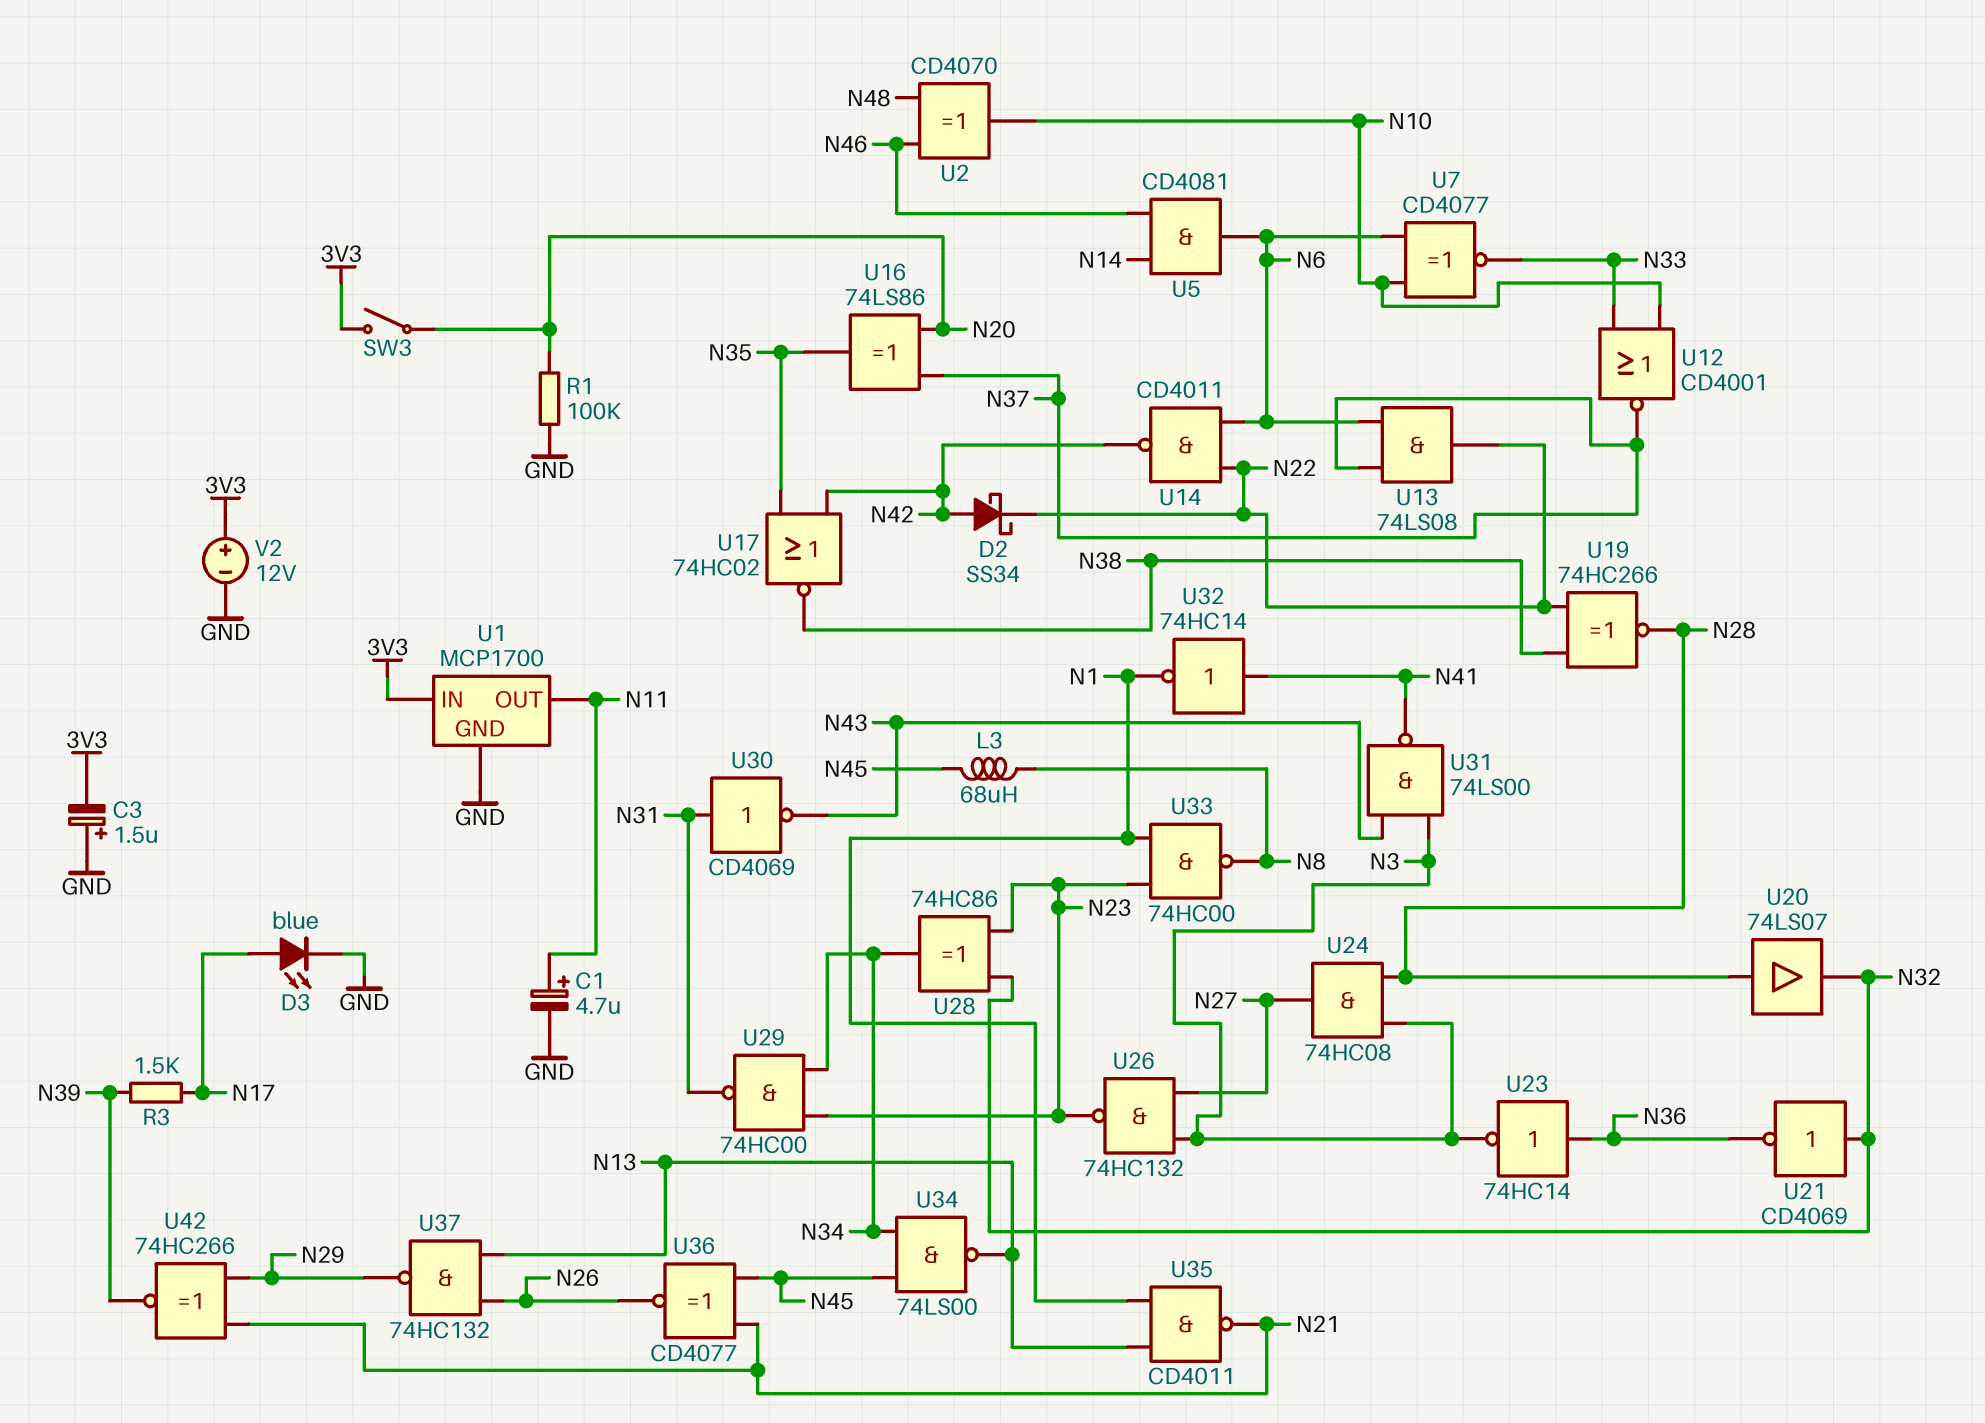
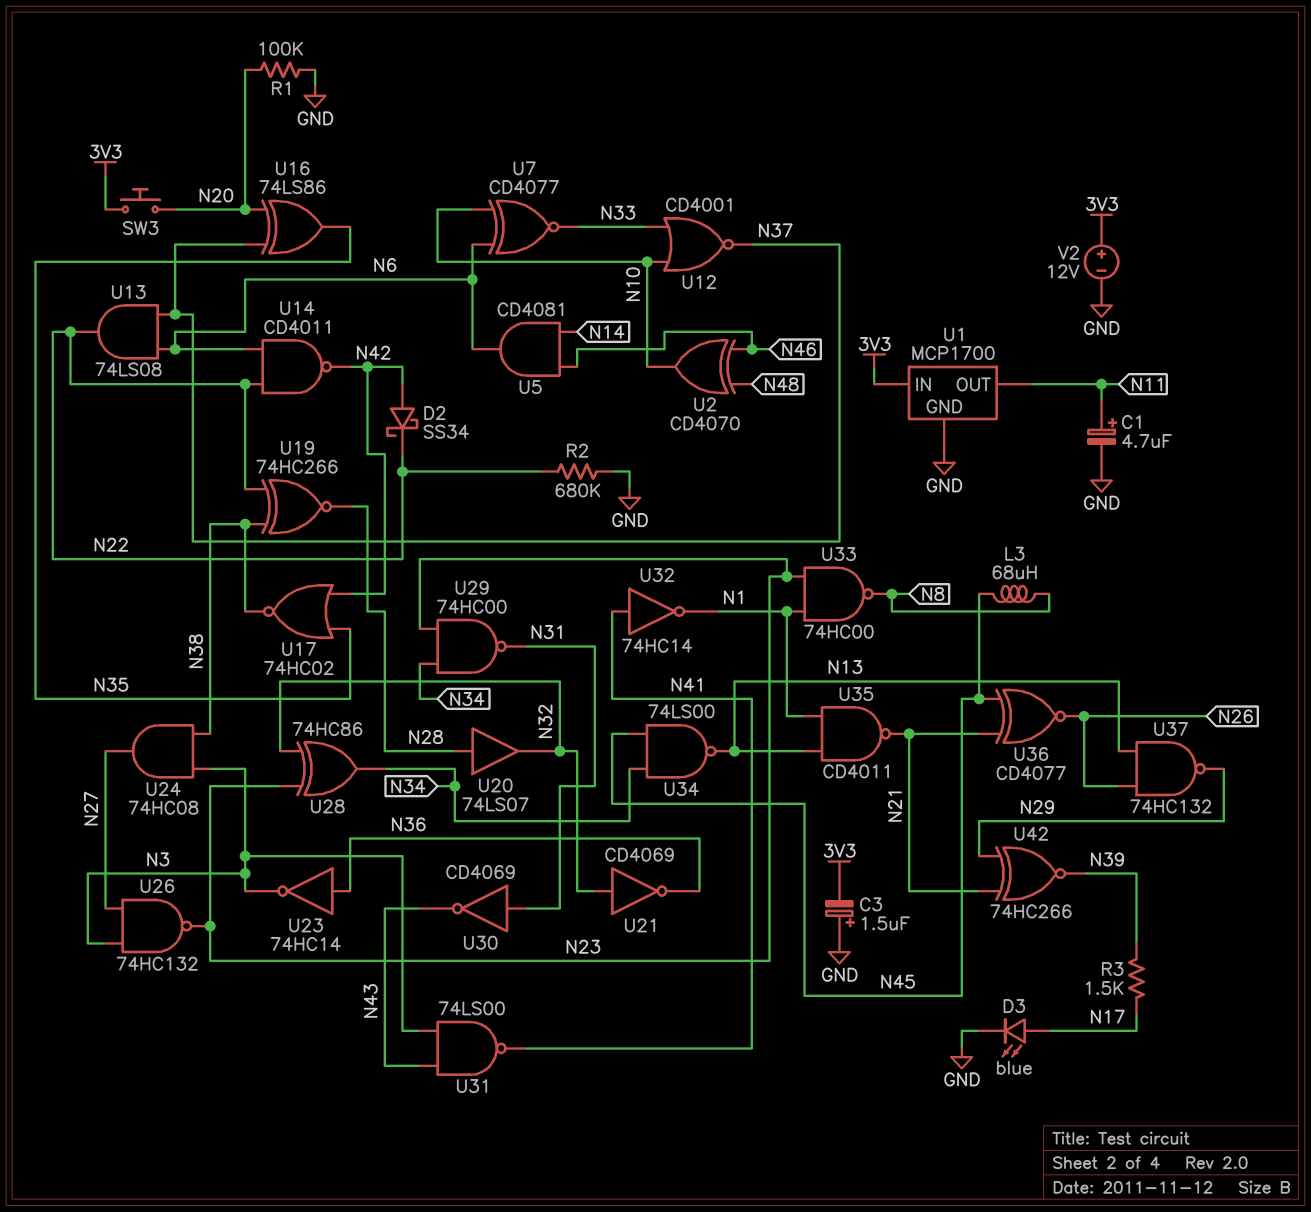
R2: none -> 680k (GND, N22)
SW3: switch (3V3, N20) -> button (3V3, N20)
U24: AND 74HC08 (in N3, in N28, out N27) -> AND 74HC08 (in N3, in N38, out N27)

